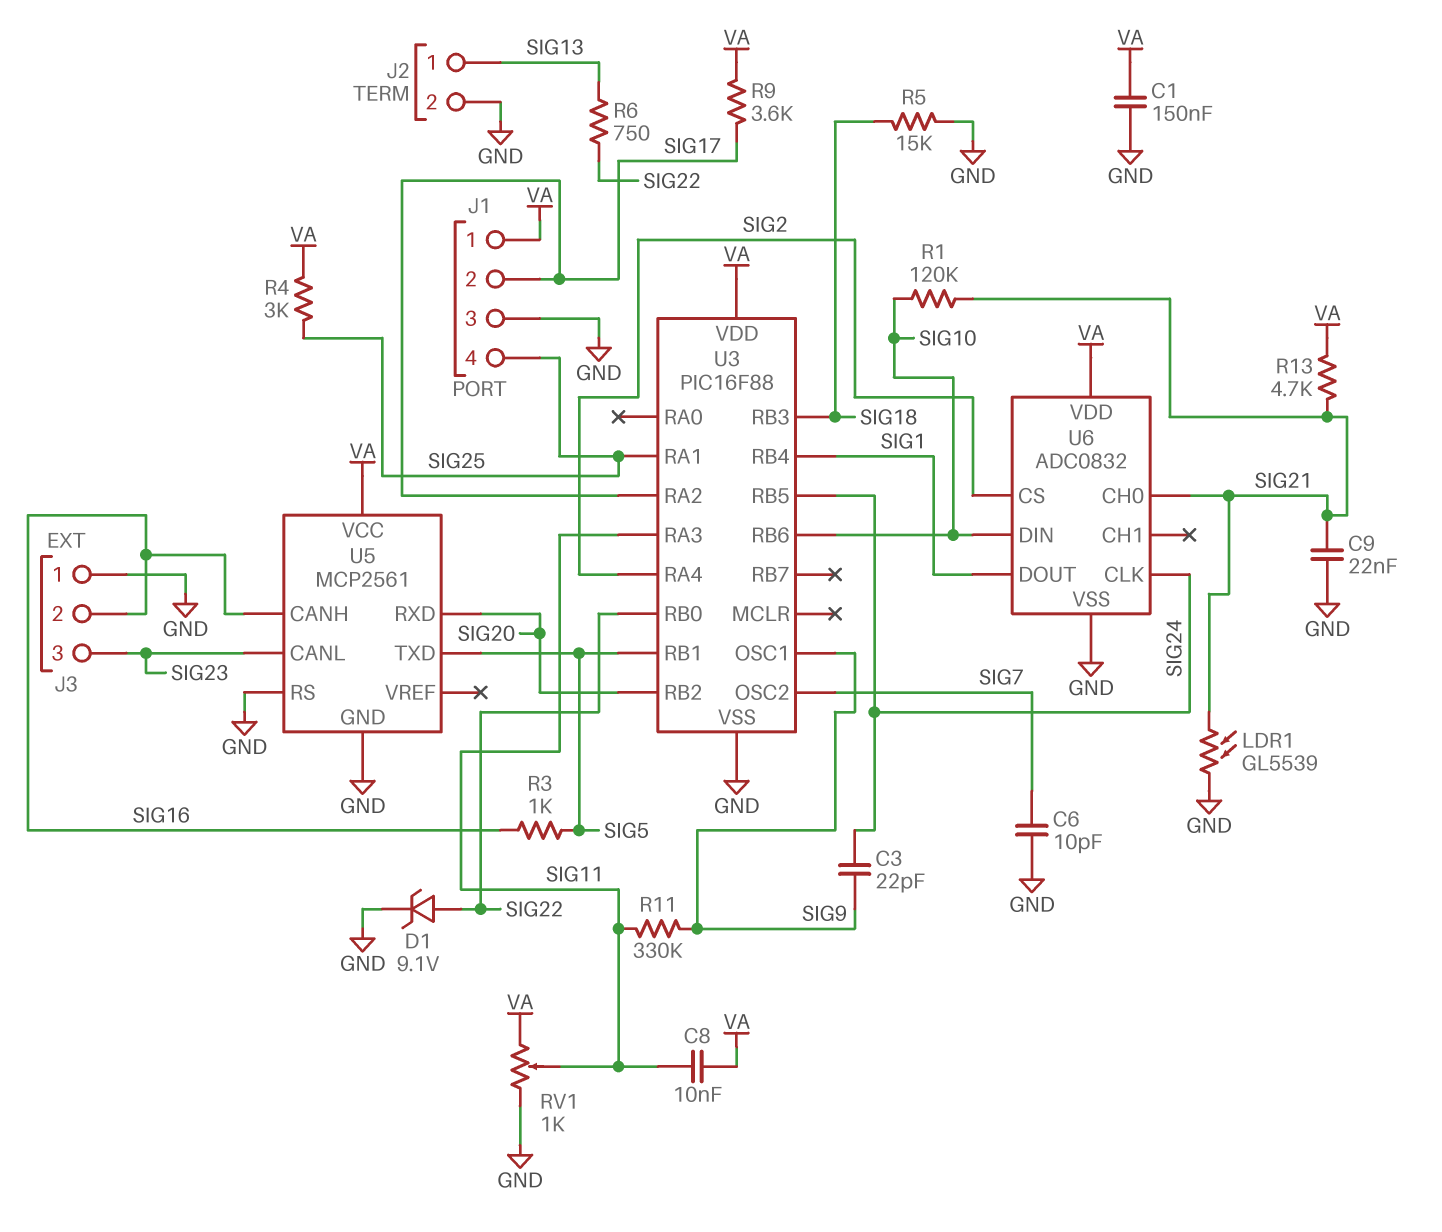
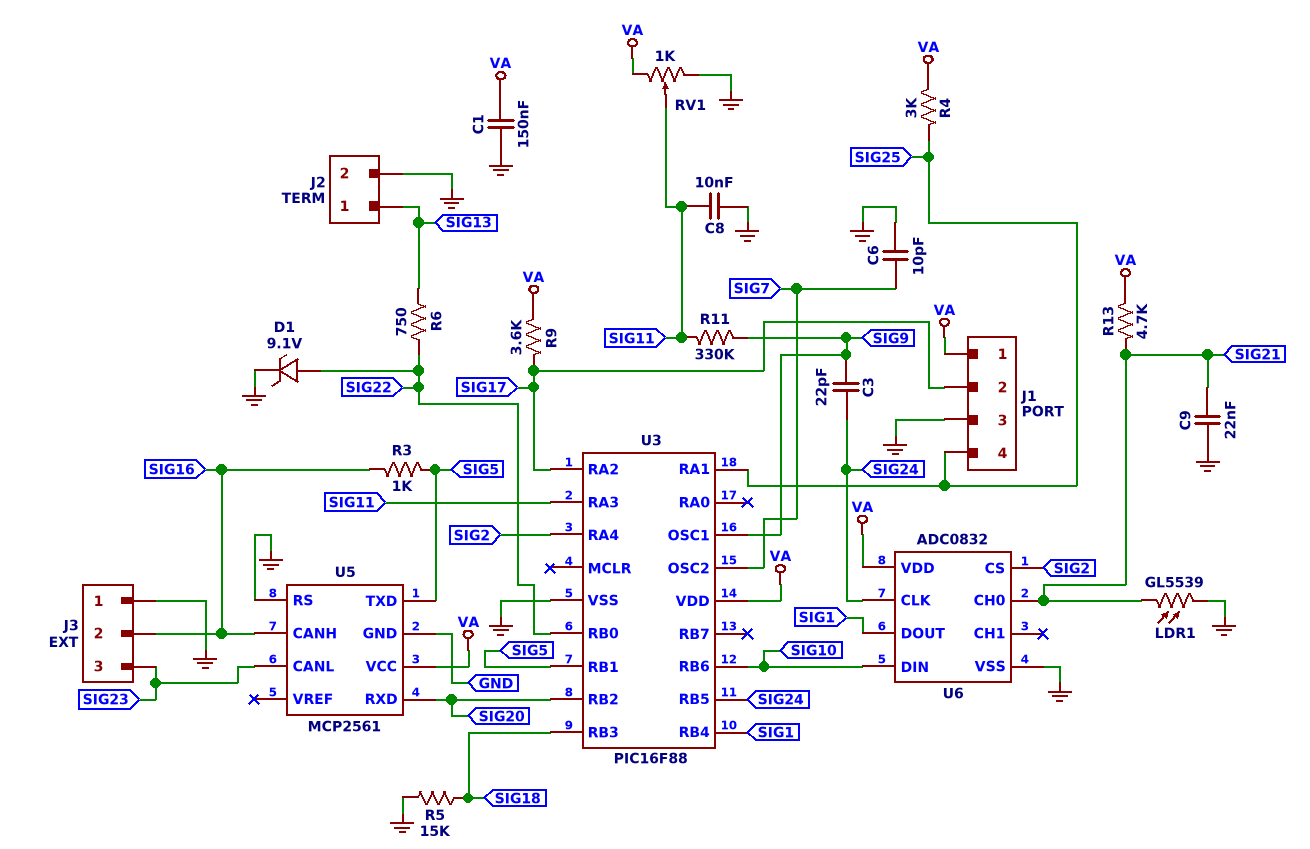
C8: 10nF (SIG11, VA) -> 10nF (GND, SIG11)
R1: 120k (SIG10, SIG21) -> none

